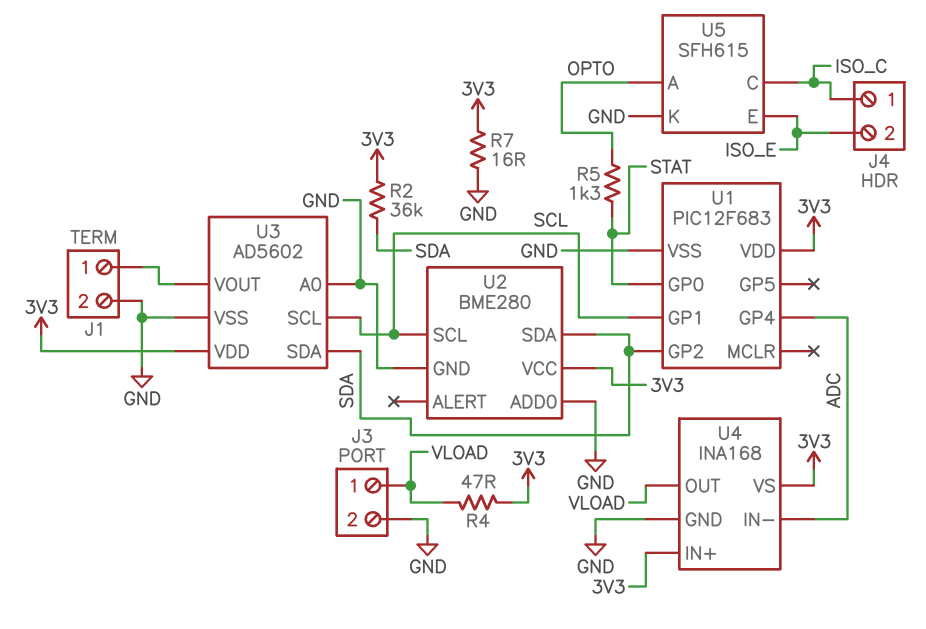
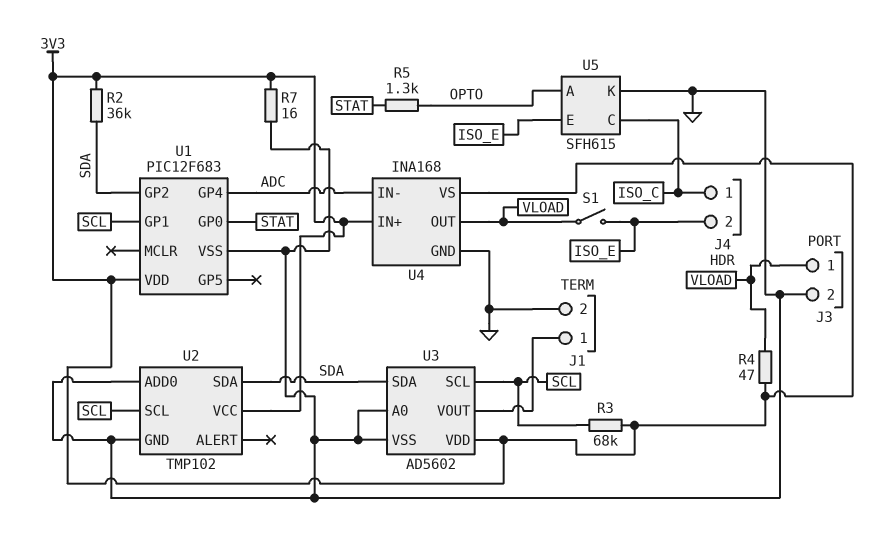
R3: none -> 68k (3V3, SCL)
S1: none -> switch (ISO_E, VLOAD)
U2: BME280 -> TMP102

